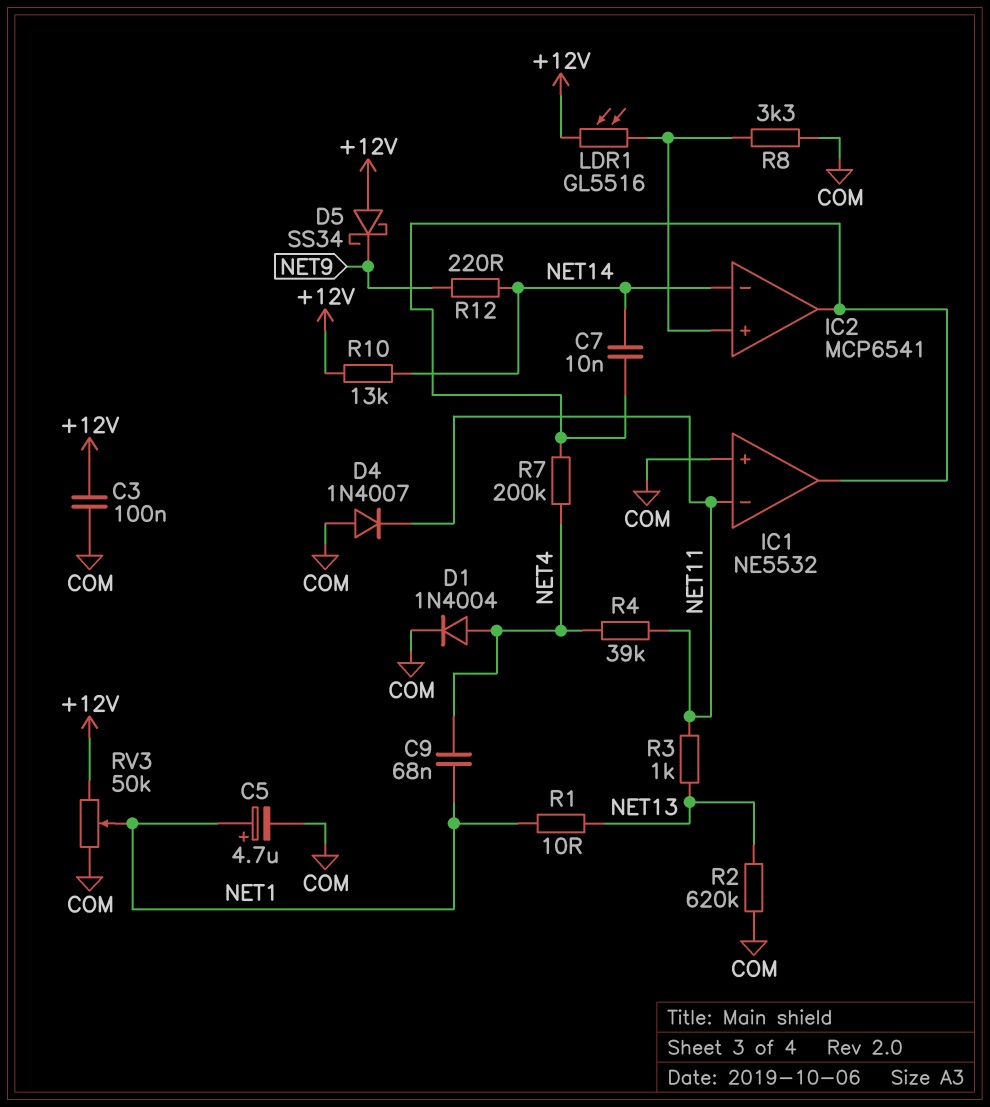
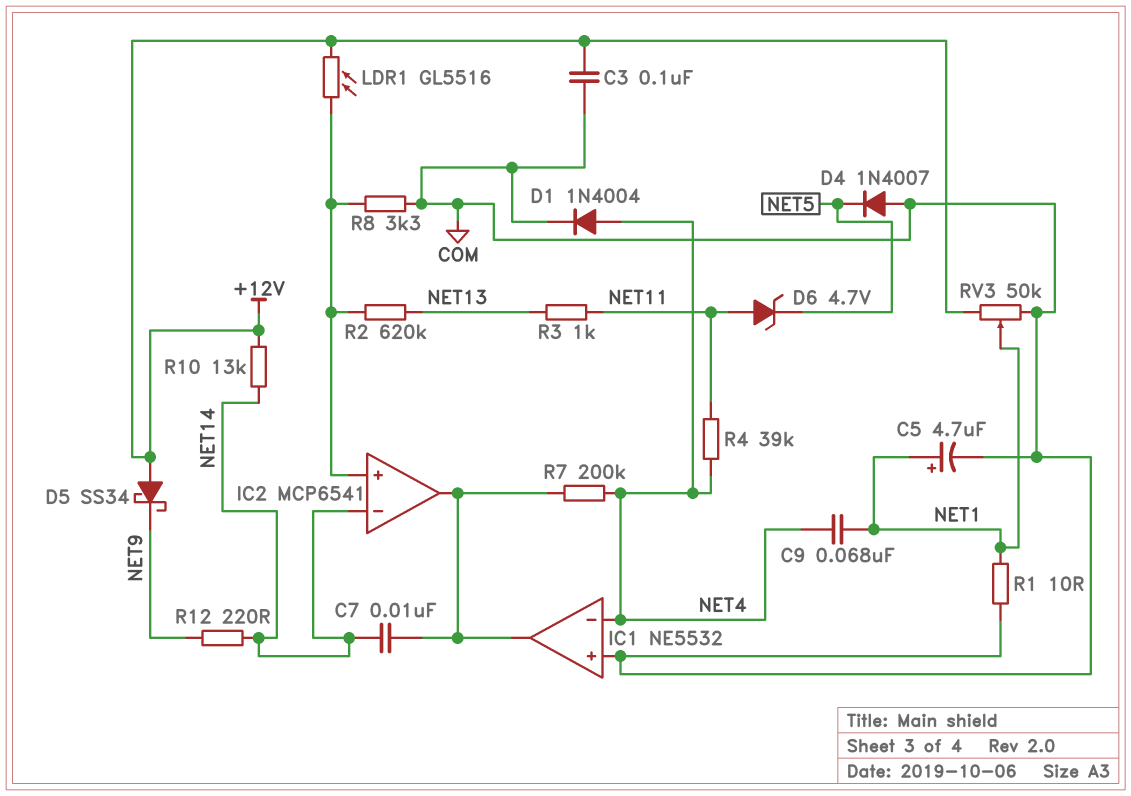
D4: diode 1N4007 (A COM, K NET11) -> diode 1N4007 (A COM, K NET5)
D6: none -> zener 4.7V (A NET11, K NET5)
IC1 pin in-: NET11 -> NET4
R1: 10 (NET1, NET13) -> 10 (COM, NET1)
R2: 620k (COM, NET13) -> 620k (IC2/in+, NET13)

